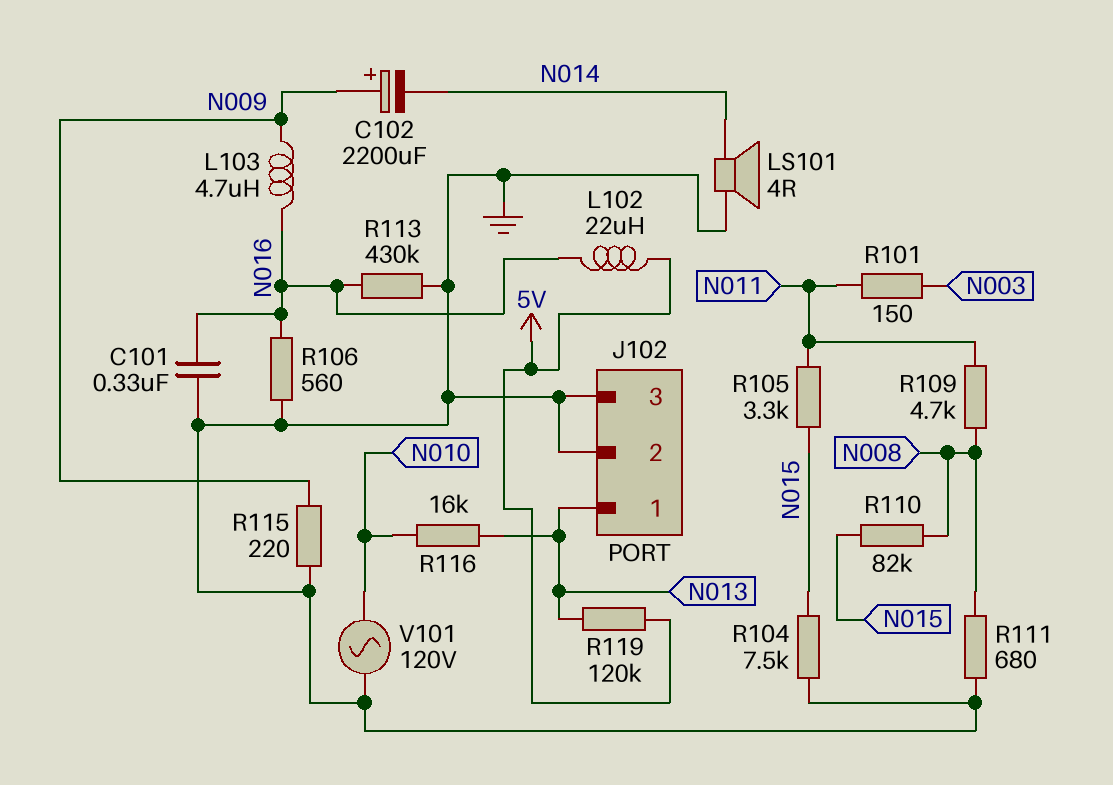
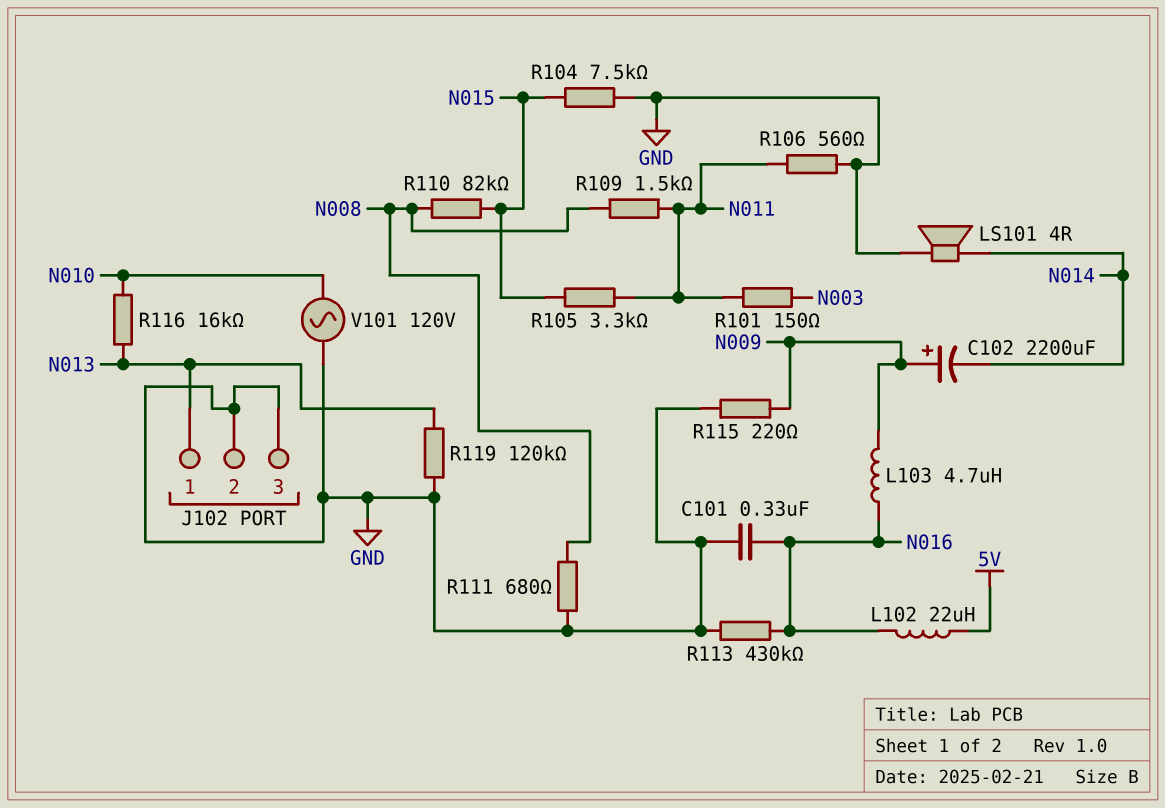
R106: 560 (GND, N016) -> 560 (GND, N011)
R109: 4.7k (N008, N011) -> 1.5k (N008, N011)
R119: 120k (5V, N013) -> 120k (GND, N013)

